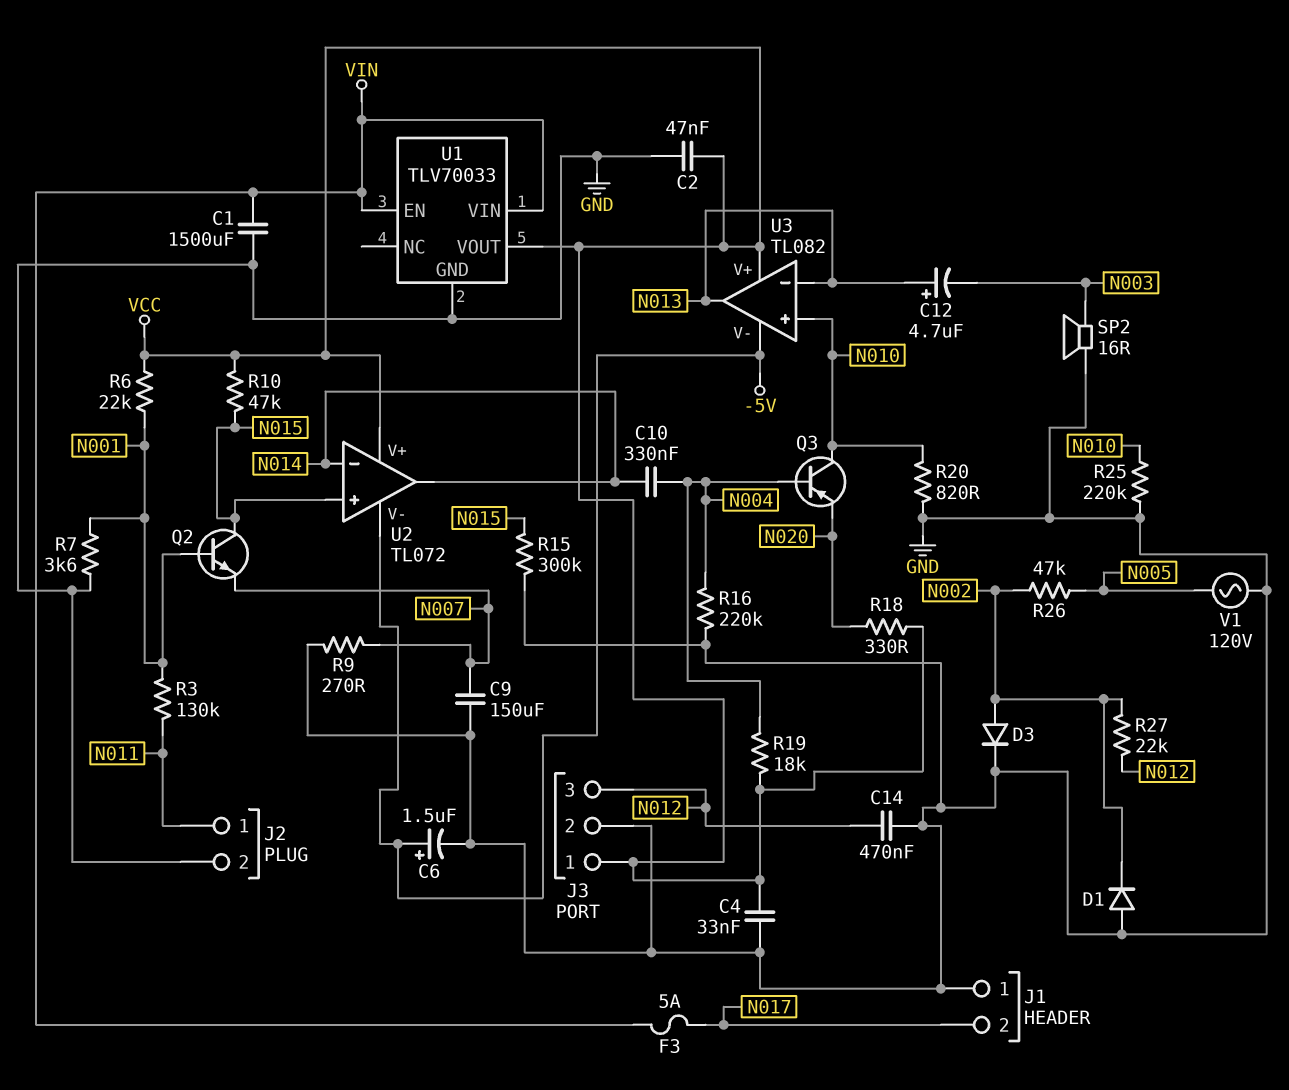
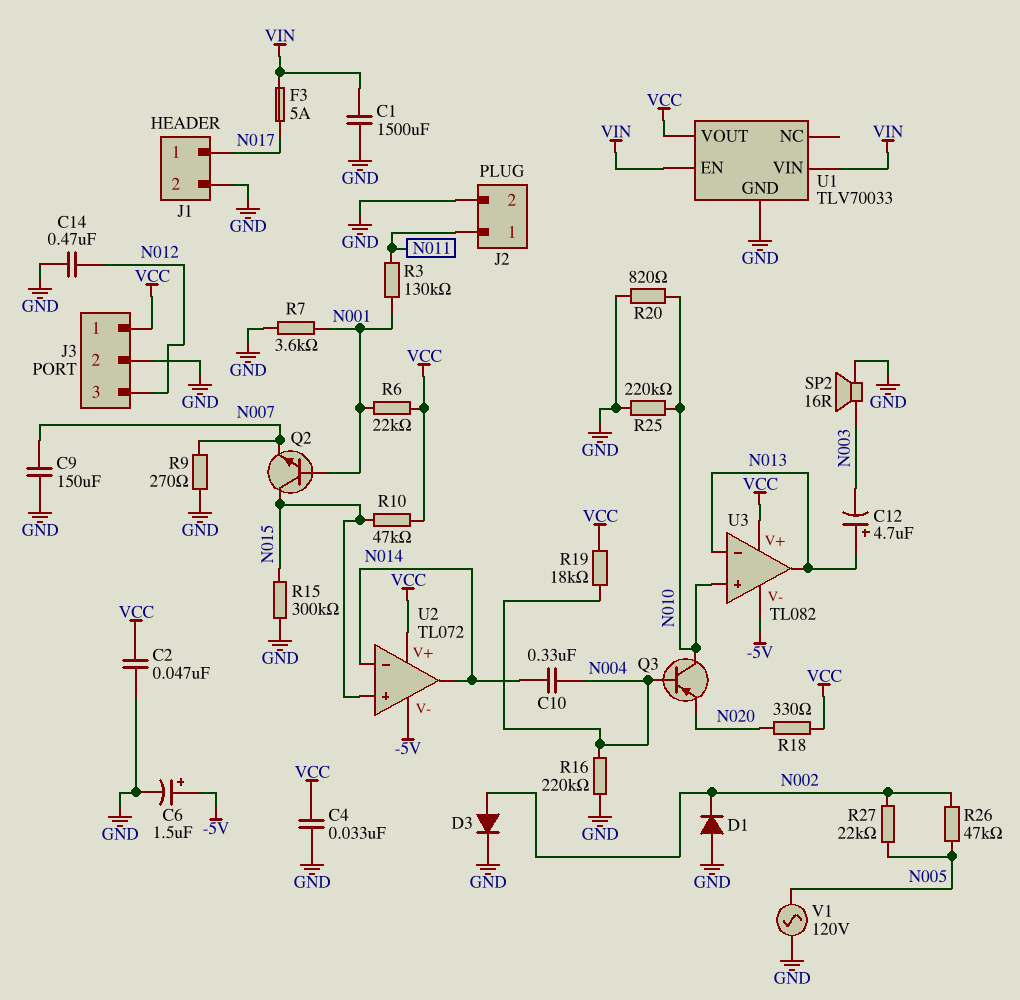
J1 pin 1: GND -> N017
J1 pin 2: N017 -> GND
R27: 22k (N002, N012) -> 22k (N002, N005)

